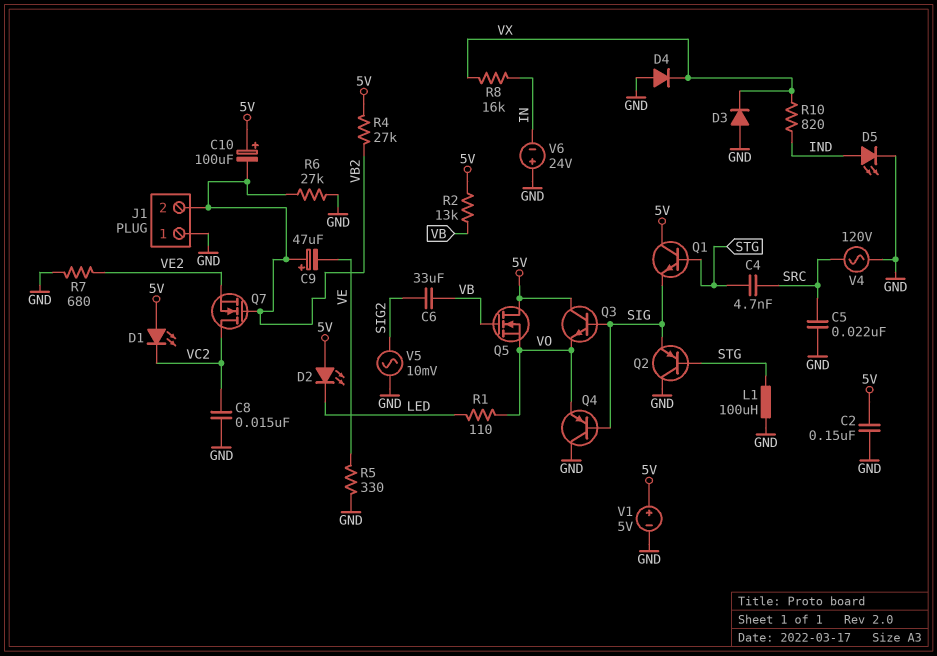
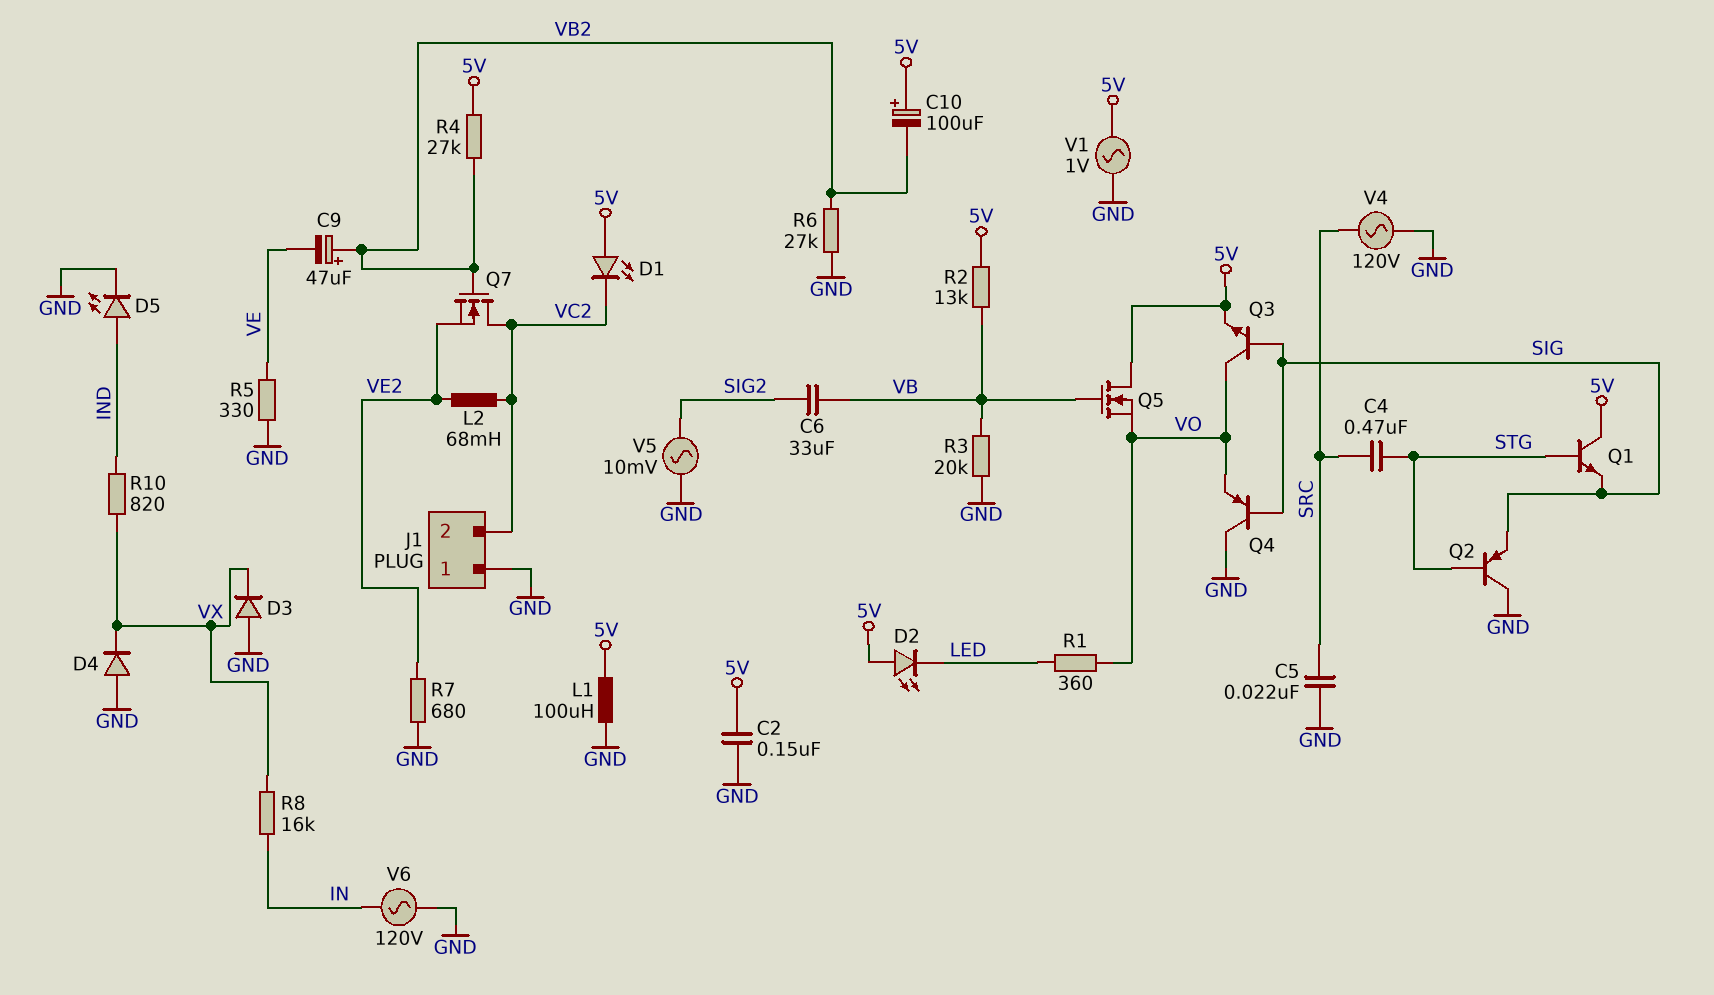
C4: 4.7nF (SRC, STG) -> 470nF (SRC, STG)
C8: 15nF (GND, VC2) -> none
J1 pin 2: VB2 -> VC2
L1: 100uH (GND, STG) -> 100uH (5V, GND)
L2: none -> 68mH (VC2, VE2)
Q3: NPN (B SIG, C 5V, E VO) -> NPN (B SIG, C VO, E 5V)
R1: 110 (LED, VO) -> 360 (LED, VO)
R3: none -> 20k (GND, VB)
V1: 5V (plus 5V, minus GND) -> AC 1V (5V, GND)
V6: 24V (plus GND, minus IN) -> AC 120V (GND, IN)

